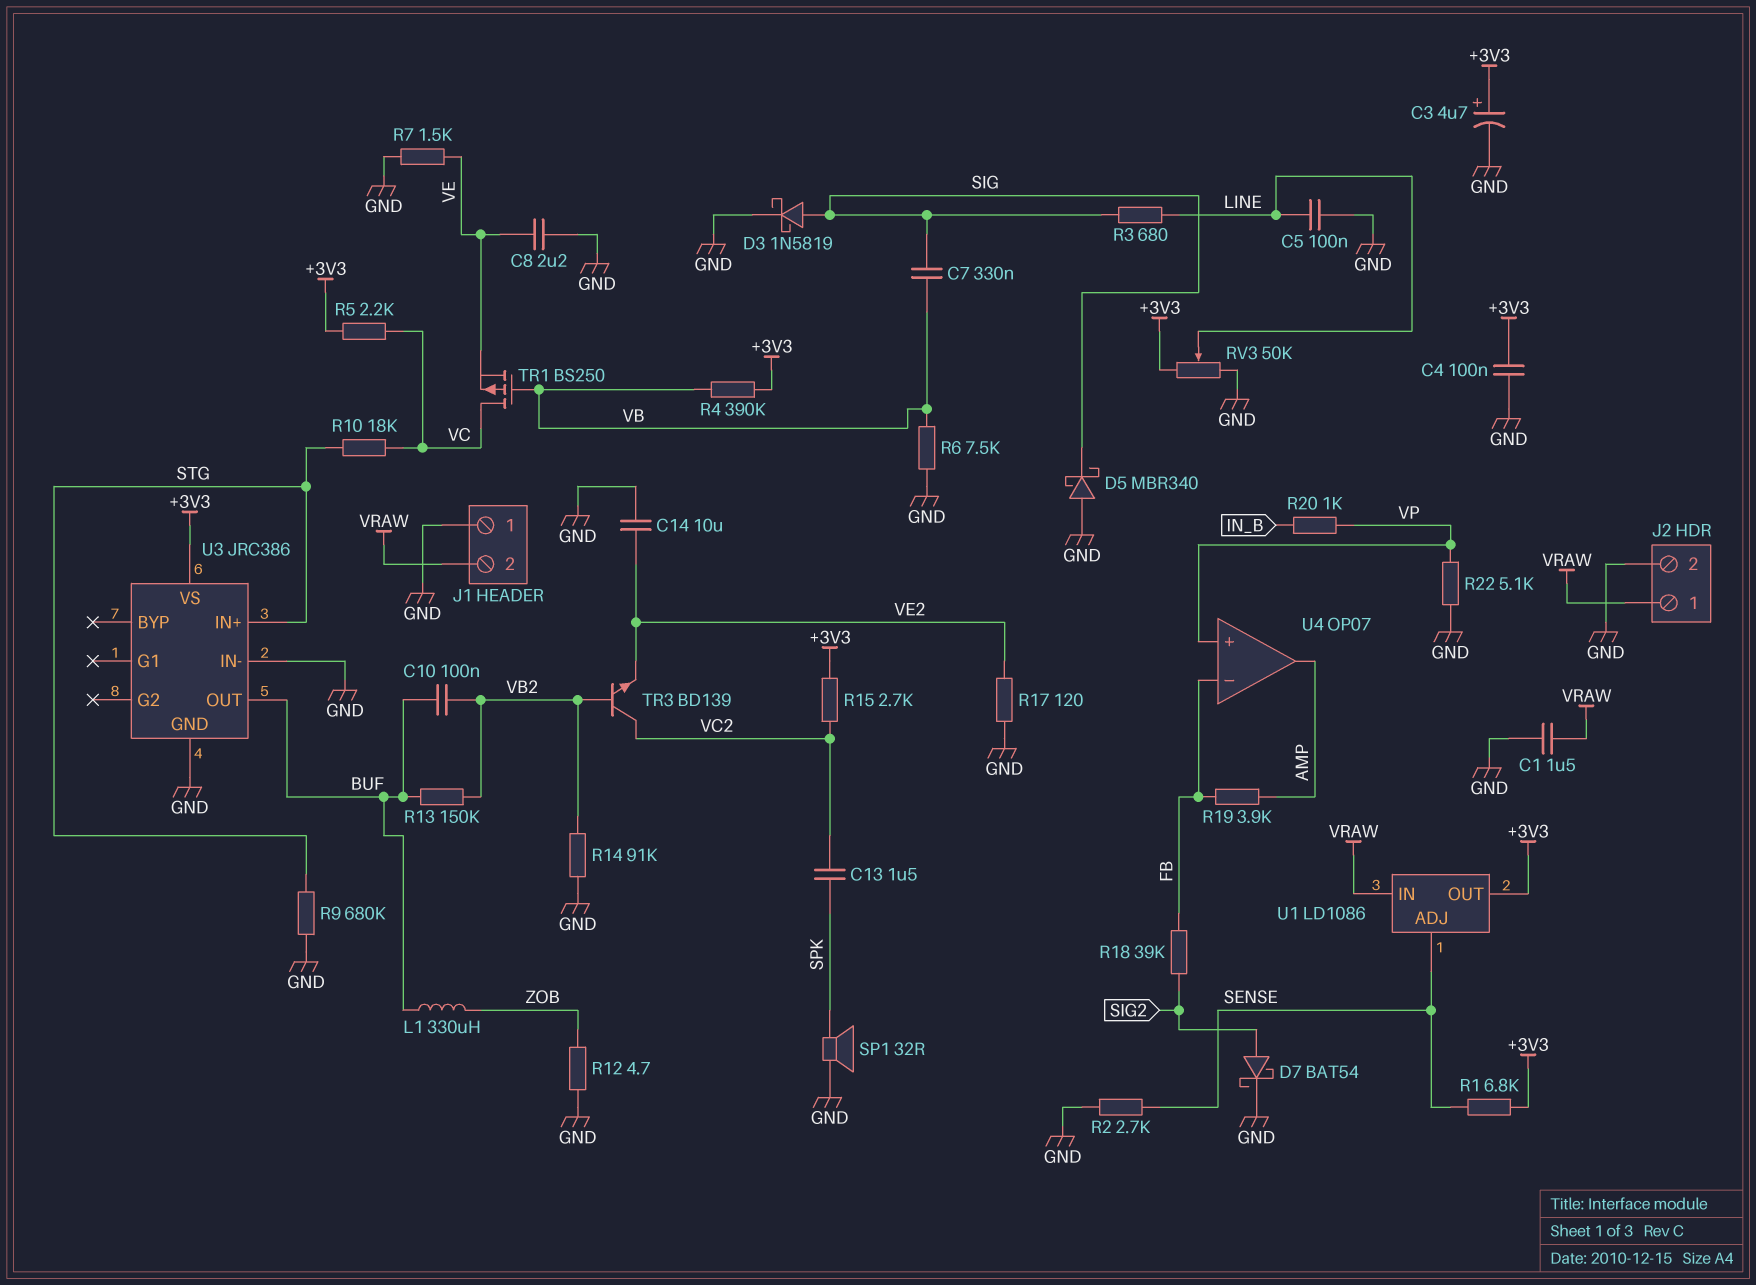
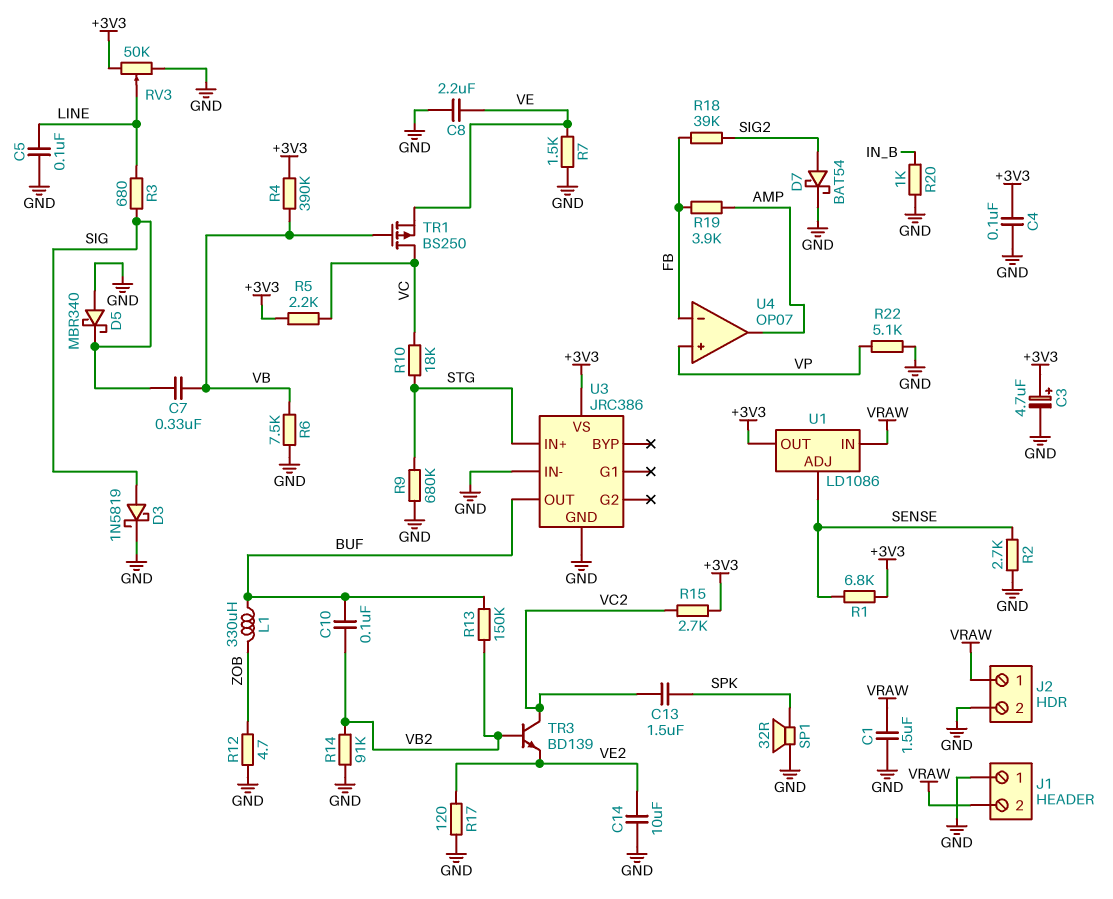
R20: 1k (IN_B, VP) -> 1k (GND, IN_B)

